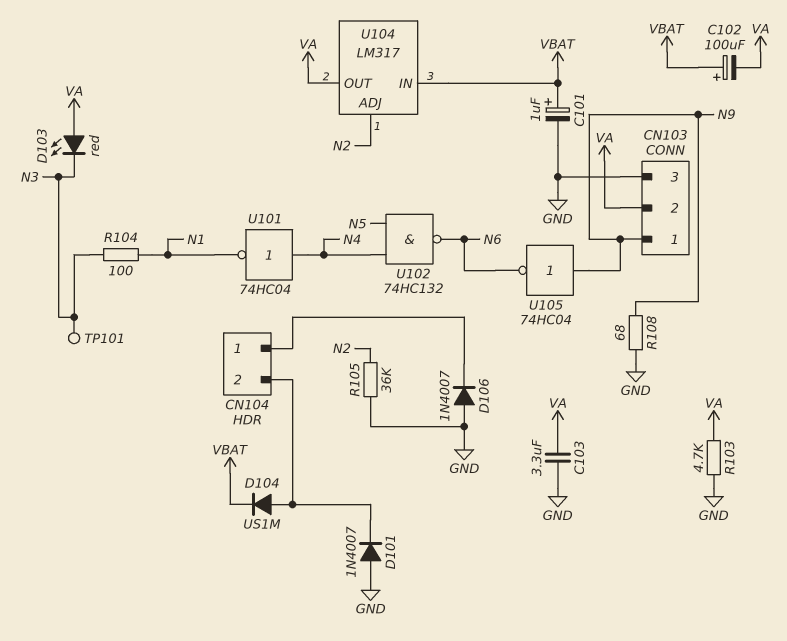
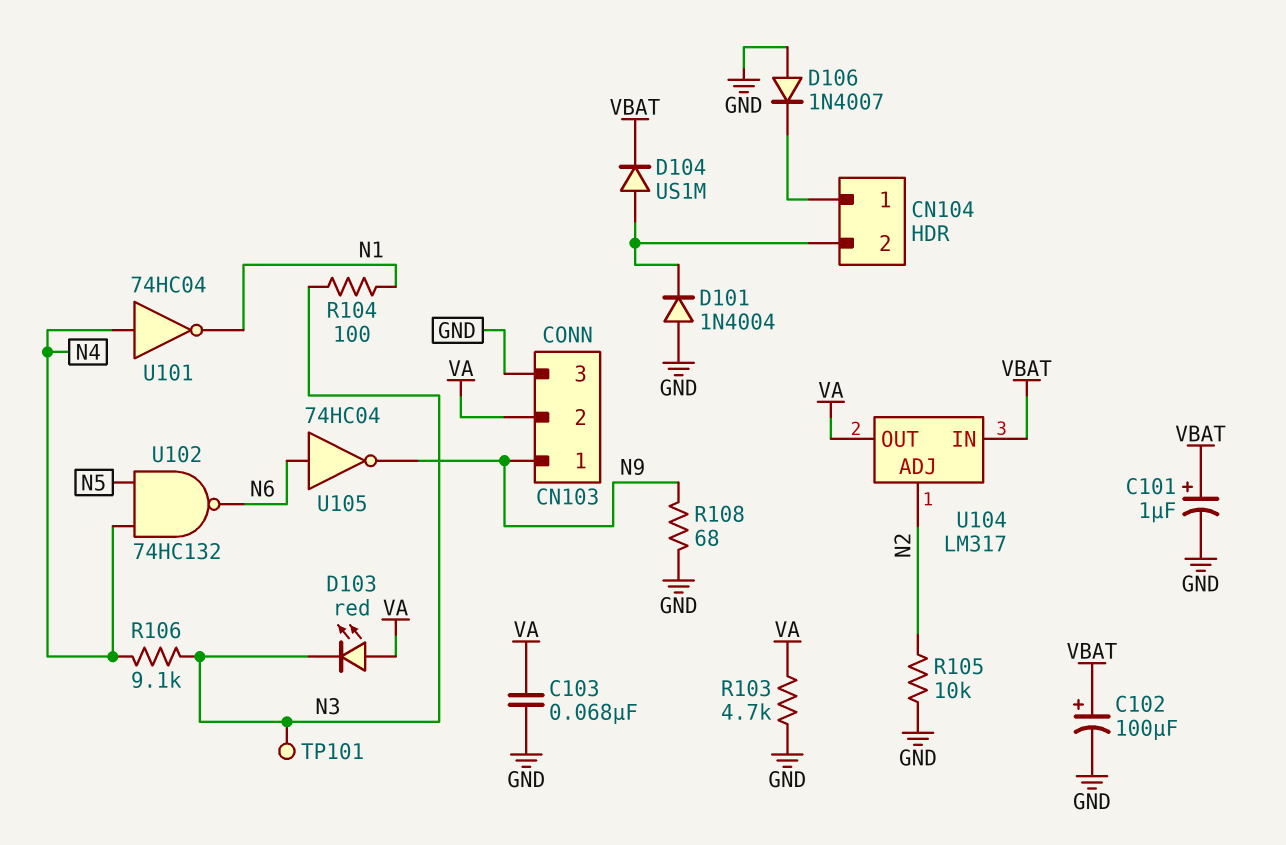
C102: 100uF (plus VBAT, minus VA) -> 100uF (plus VBAT, minus GND)
C103: 3.3uF (GND, VA) -> 68nF (GND, VA)
D101: diode 1N4007 (A GND, K CN104/2) -> diode 1N4004 (A GND, K CN104/2)
R105: 36k (GND, N2) -> 10k (GND, N2)
R106: none -> 9.1k (N3, N4)
U105: NOT 74HC04 (in N9, out N6) -> NOT 74HC04 (in N6, out N9)

